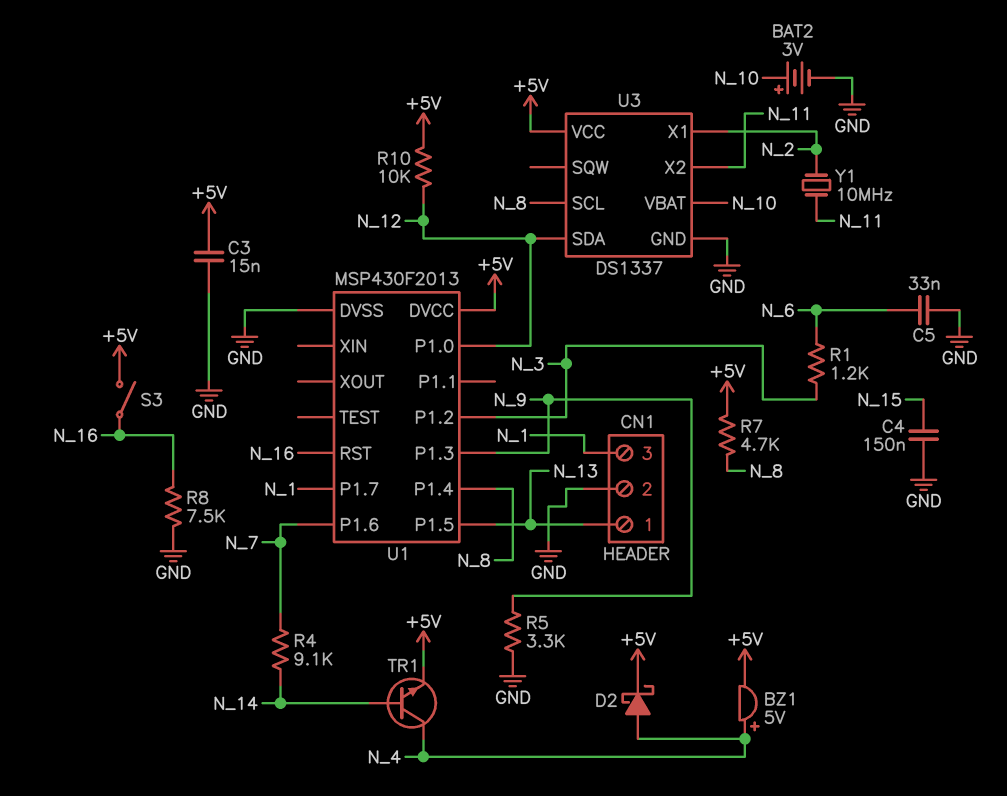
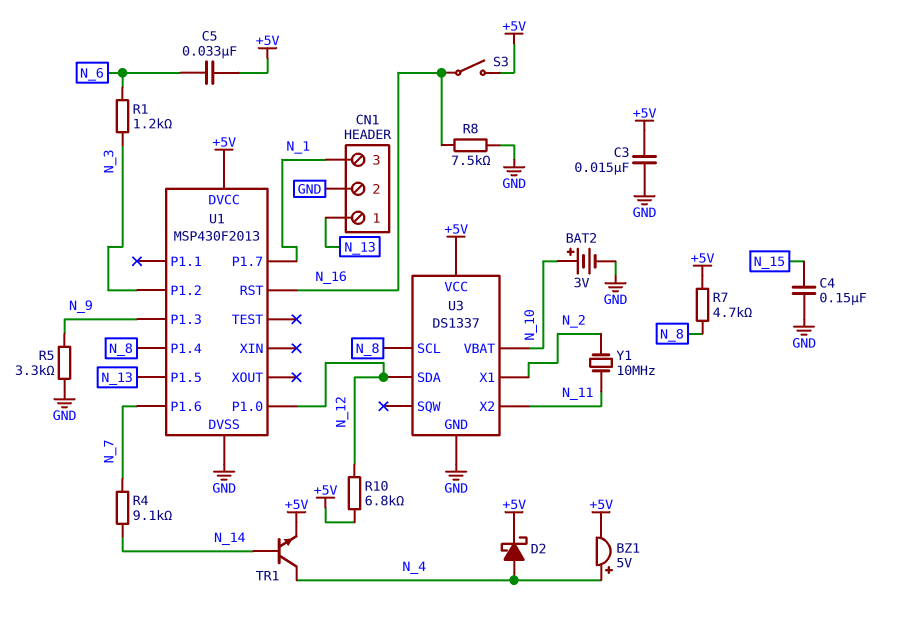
C5: 33nF (GND, N_6) -> 33nF (+5V, N_6)
R10: 10k (+5V, N_12) -> 6.8k (+5V, N_12)

